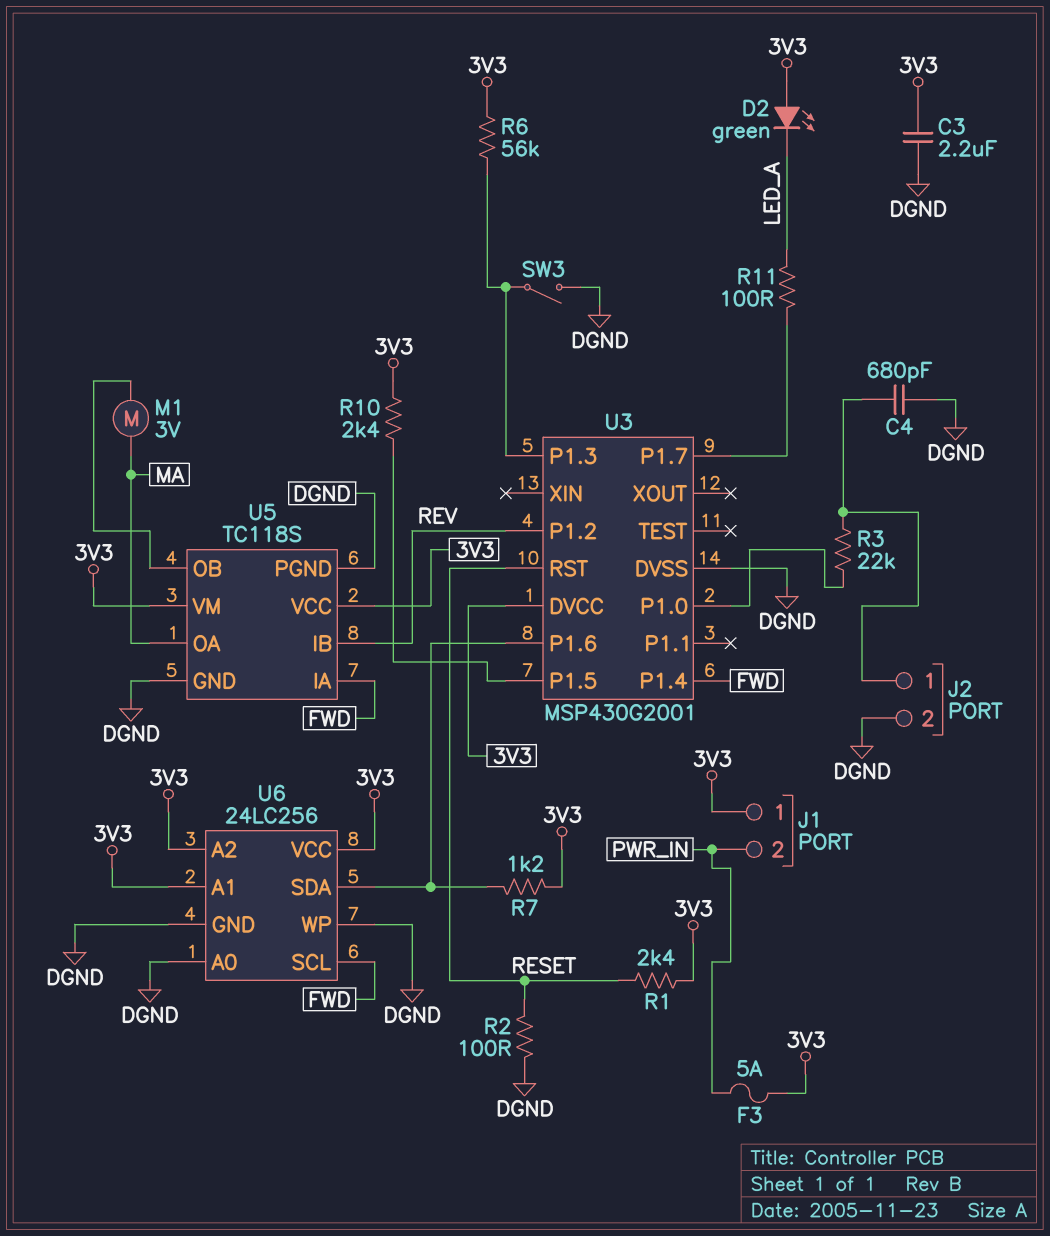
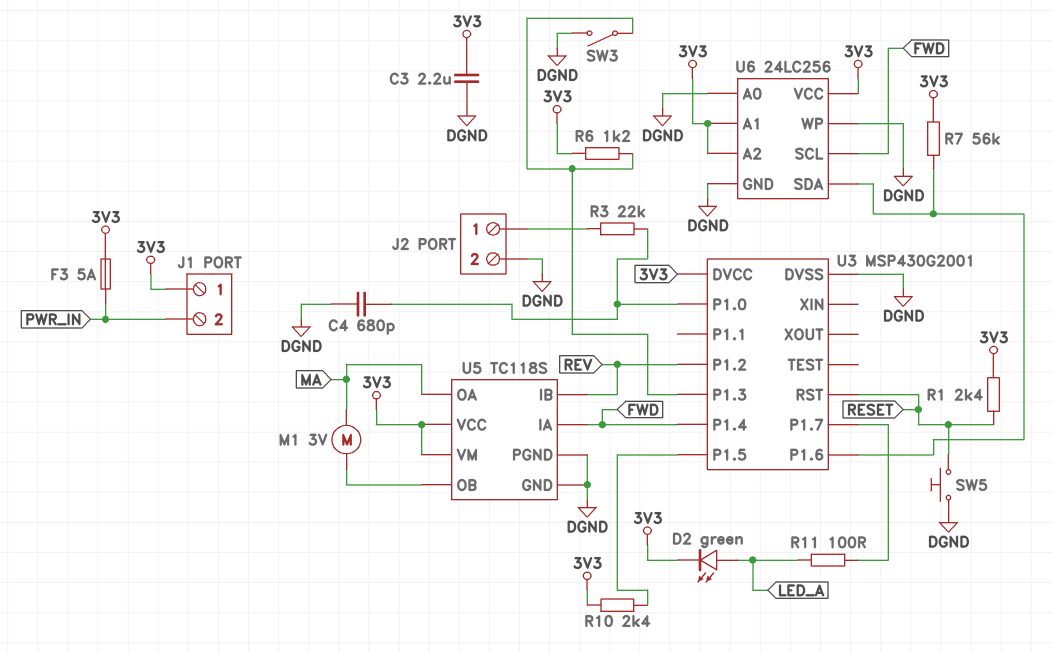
C4: 680pF (DGND, J2/1) -> 680pF (DGND, U3/P1.0)
D2: LED green (A 3V3, K LED_A) -> LED green (A LED_A, K 3V3)
R2: 100 (DGND, RESET) -> none
R6: 56k (3V3, U3/P1.3) -> 1.2k (3V3, U3/P1.3)
R7: 1.2k (3V3, U3/P1.6) -> 56k (3V3, U3/P1.6)
SW5: none -> button (DGND, RESET)

